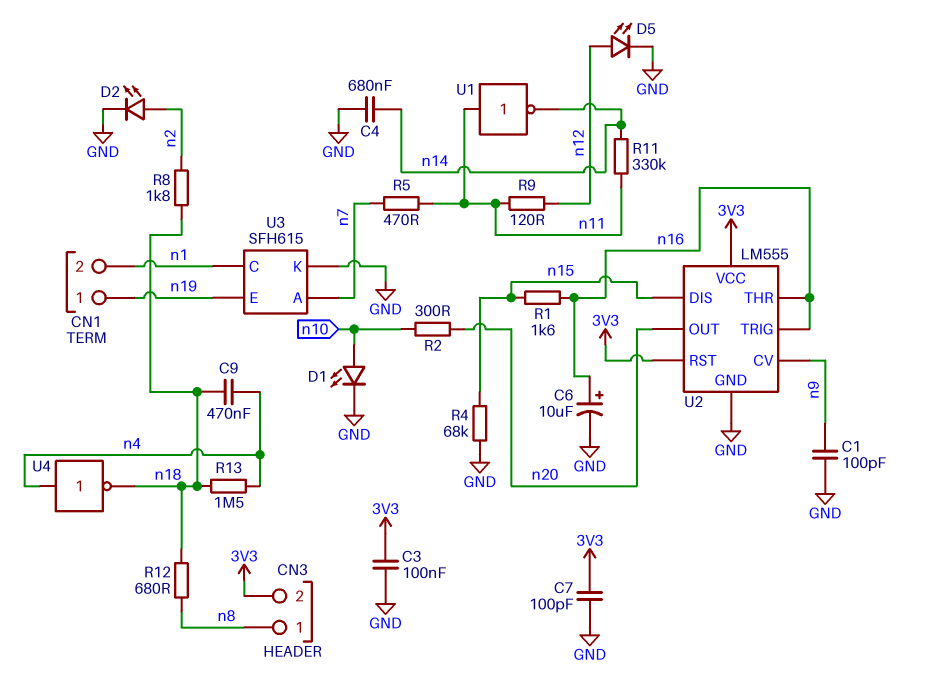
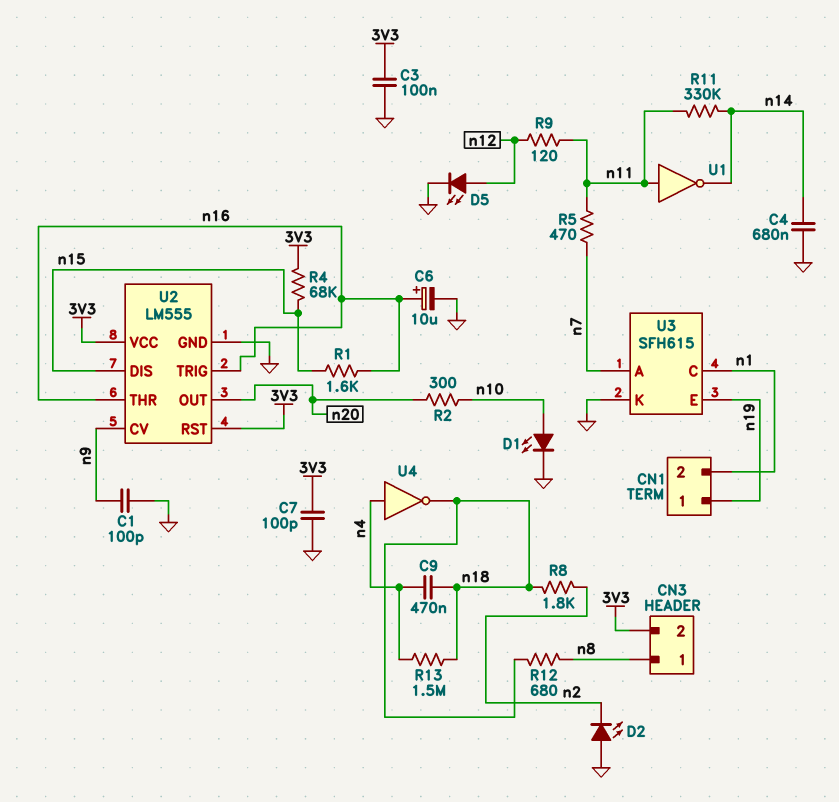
D2: LED (A n2, K GND) -> LED (A GND, K n2)
R4: 68k (GND, n15) -> 68k (3V3, n15)

